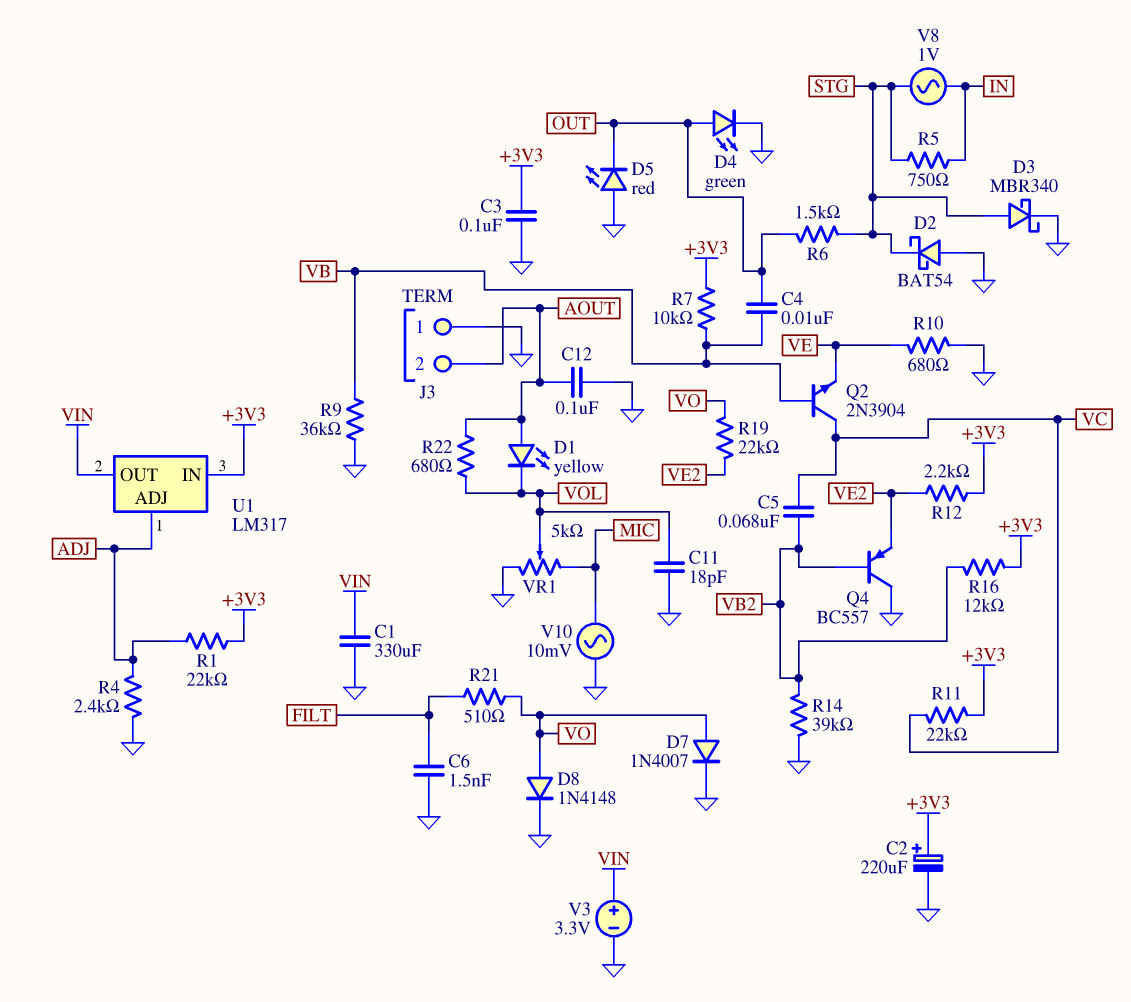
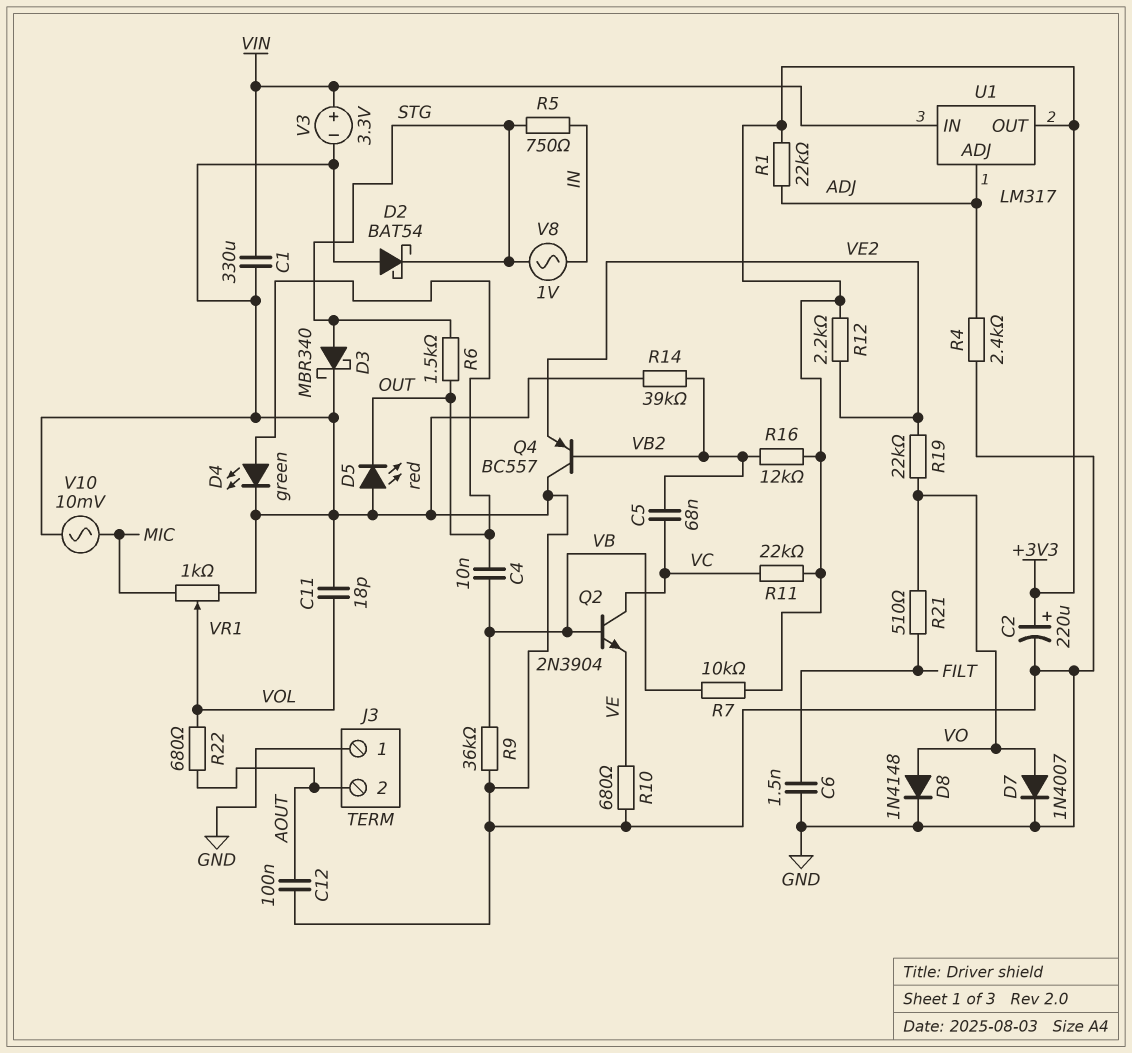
C3: 100nF (+3V3, GND) -> none
D1: LED yellow (A AOUT, K VOL) -> none
U1 pin IN: +3V3 -> VIN
U1 pin OUT: VIN -> +3V3
VR1: 5k (GND, MIC, wiper VOL) -> 1k (GND, MIC, wiper VOL)

